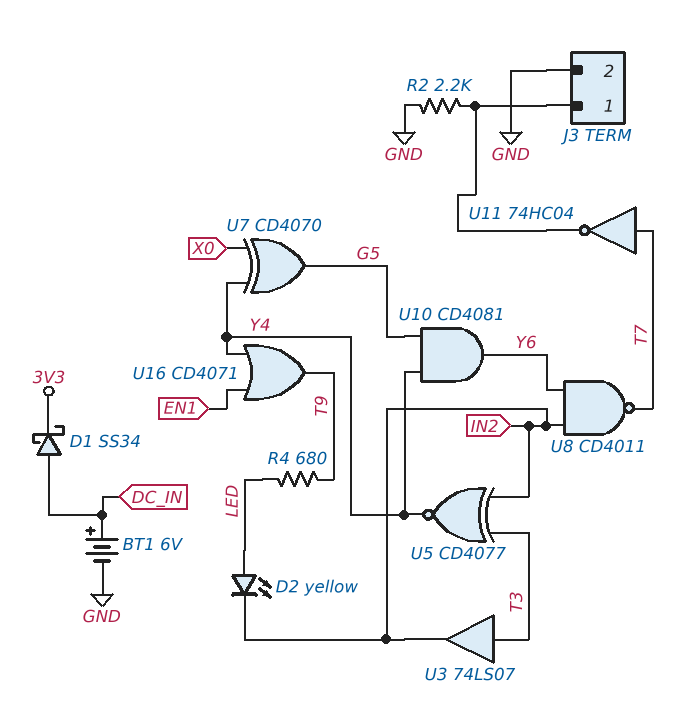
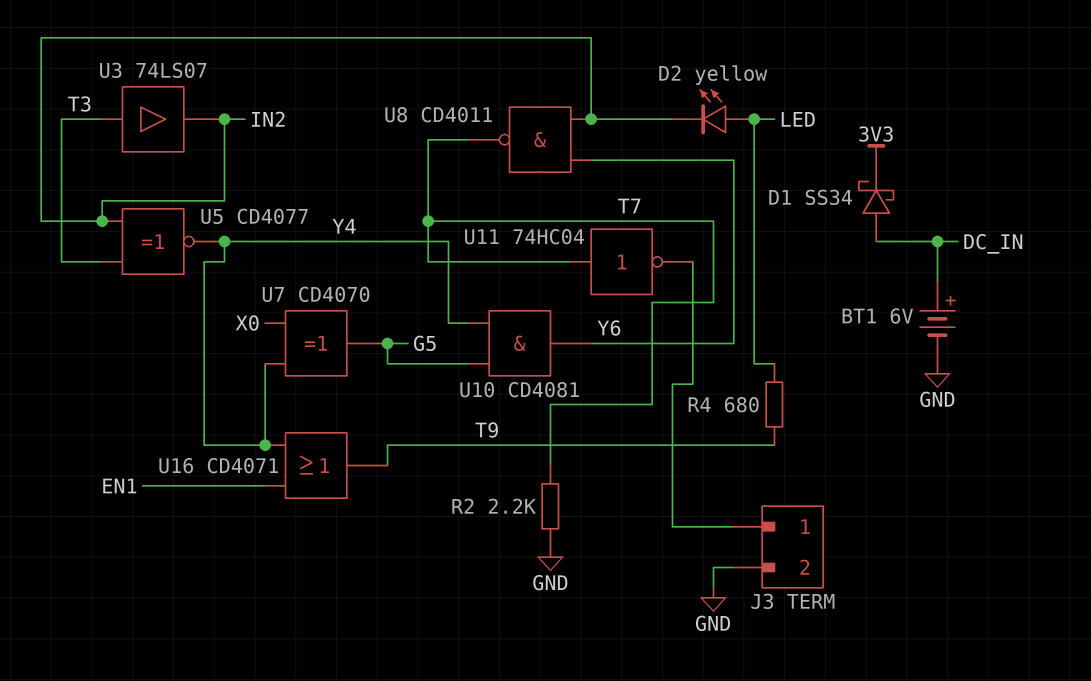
R2: 2.2k (GND, J3/1) -> 2.2k (GND, T7)

